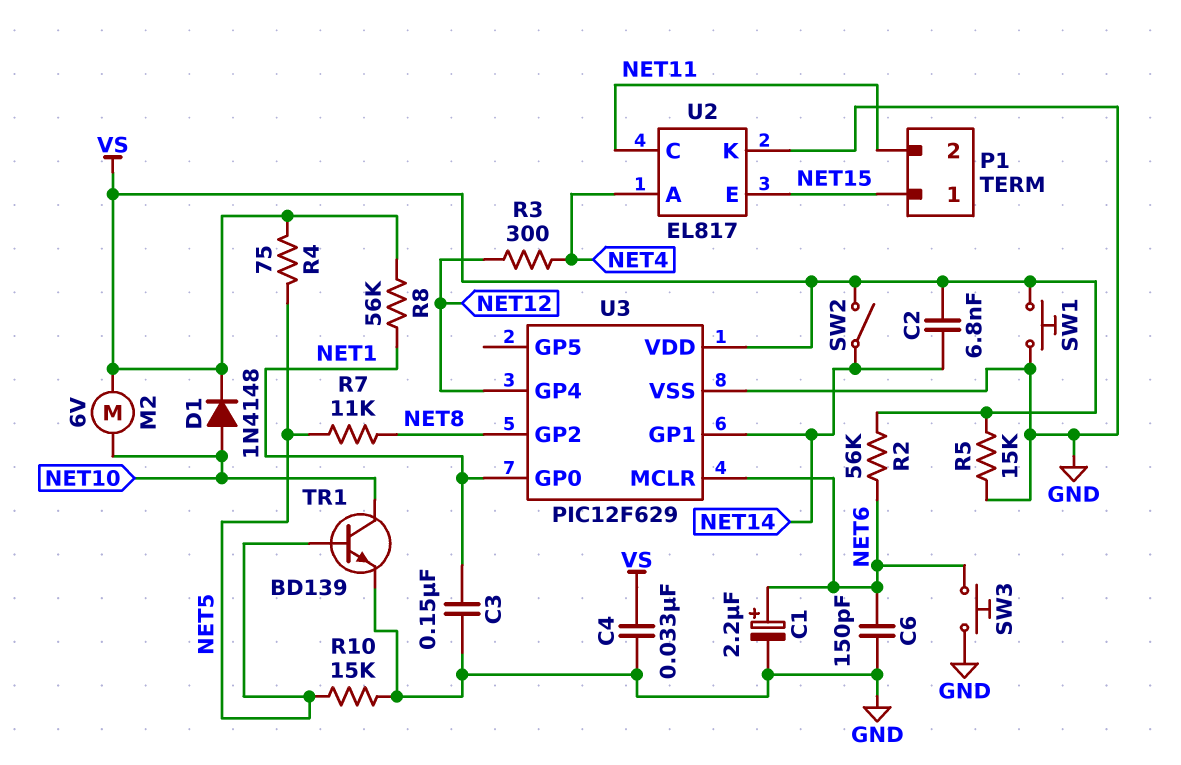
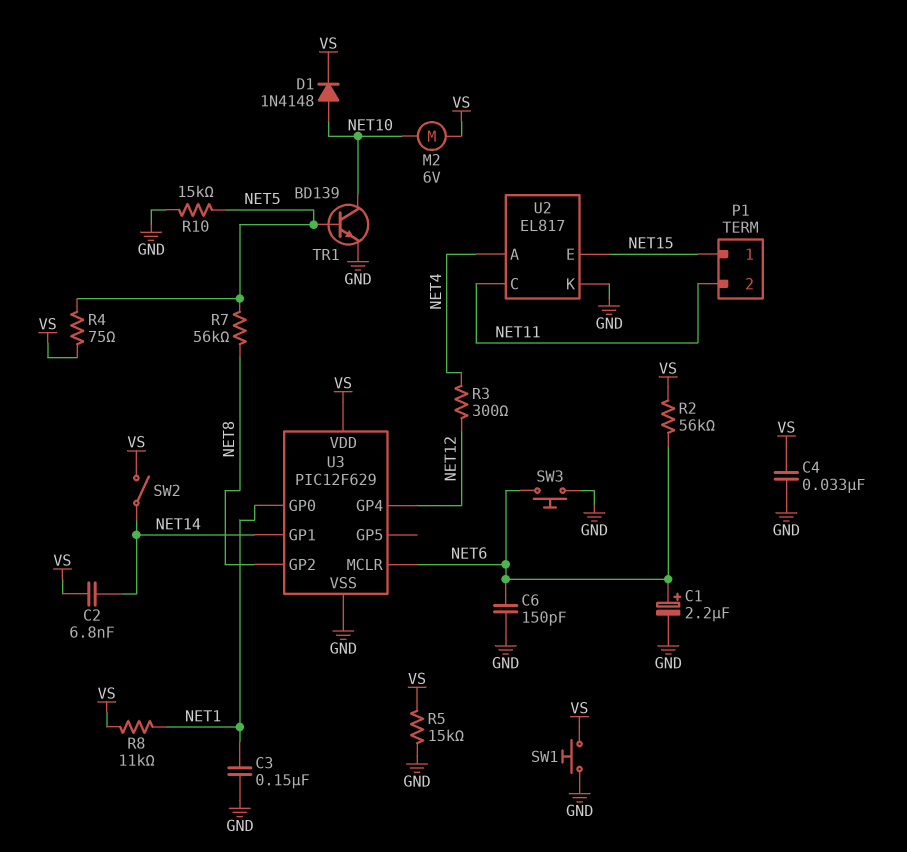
R7: 11k (NET5, NET8) -> 56k (NET5, NET8)
R8: 56k (NET1, VS) -> 11k (NET1, VS)

